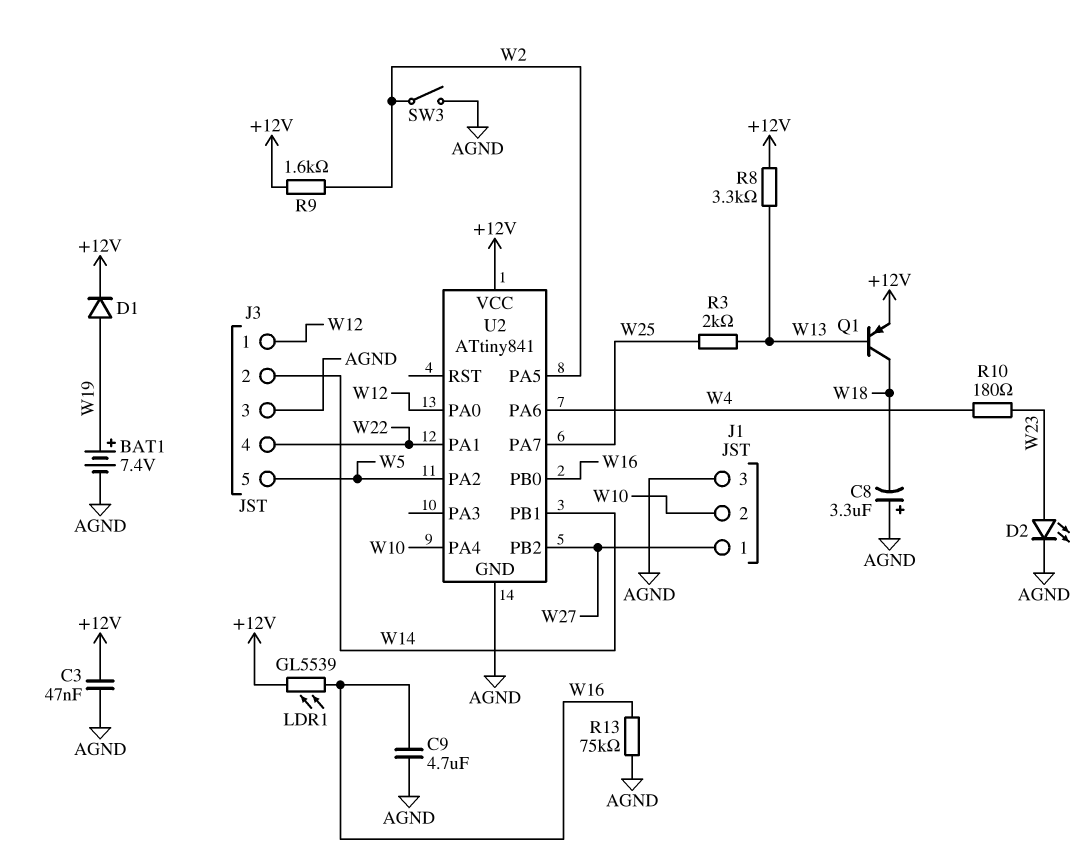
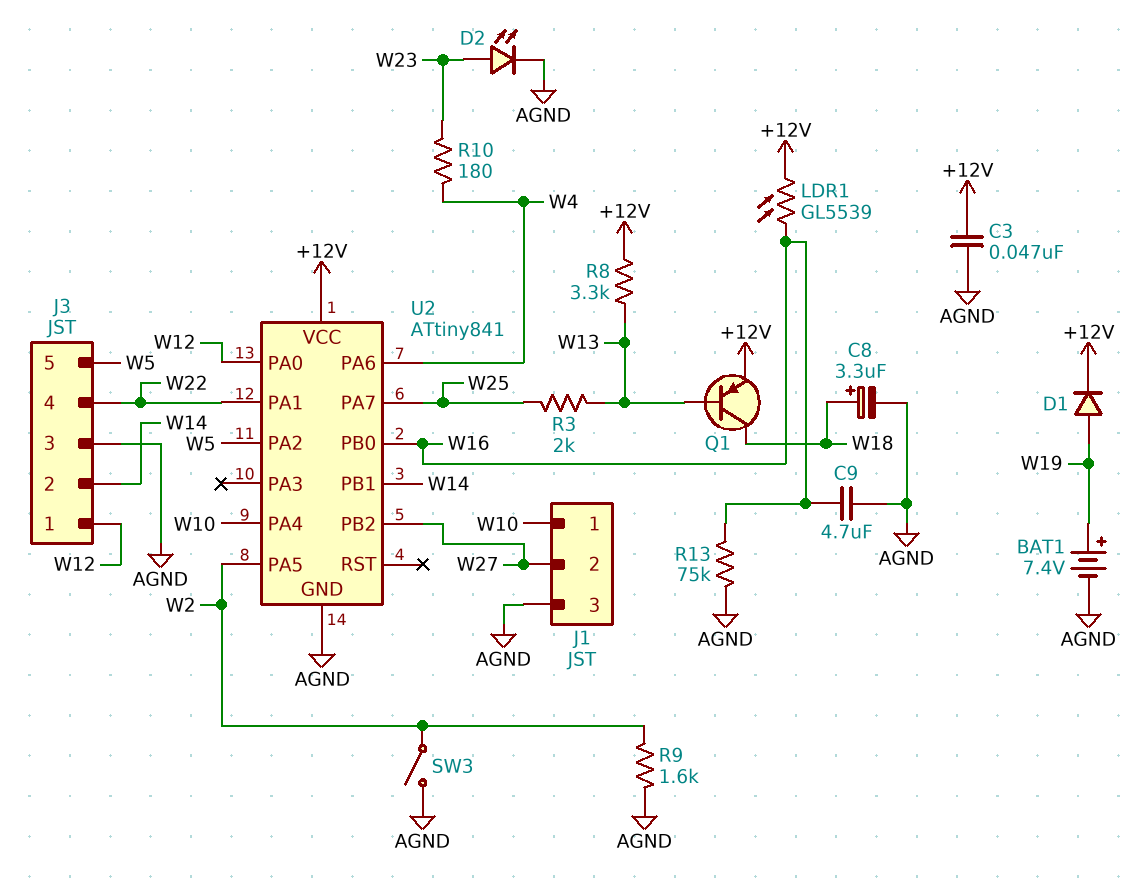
C8: 3.3uF (plus AGND, minus W18) -> 3.3uF (plus W18, minus AGND)
J1 pin 1: W27 -> W10
J1 pin 2: W10 -> W27
R9: 1.6k (+12V, W2) -> 1.6k (AGND, W2)

